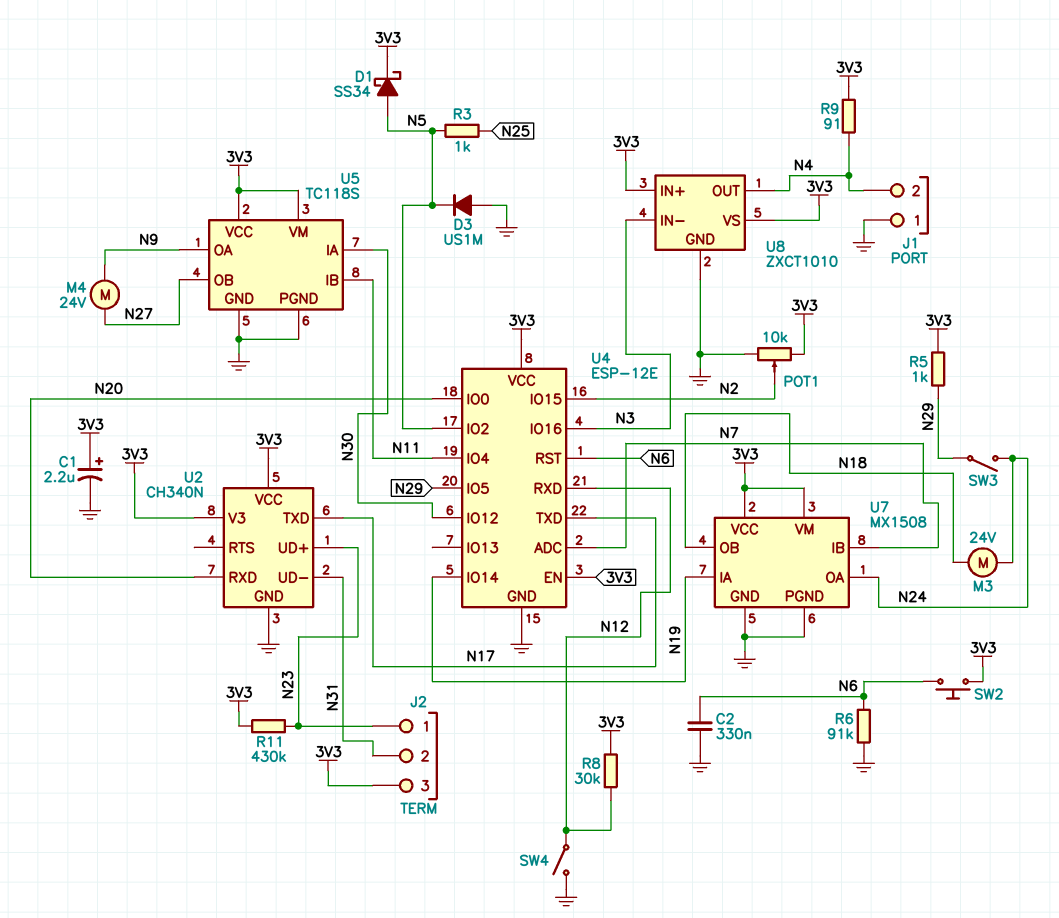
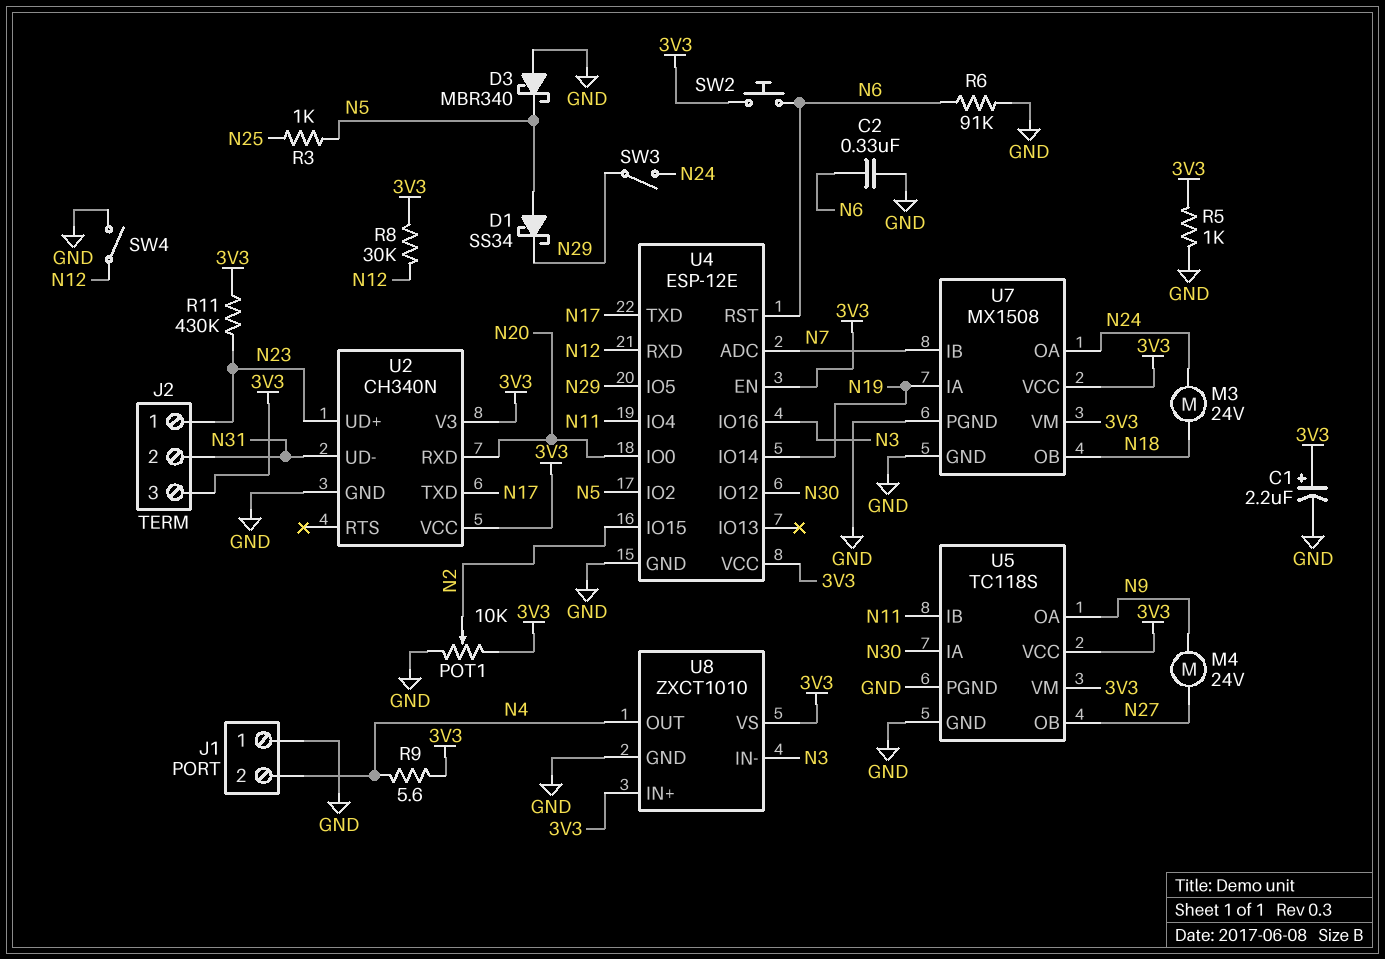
D1: schottky SS34 (A N5, K 3V3) -> schottky SS34 (A N5, K N29)
D3: diode US1M (A GND, K N5) -> schottky MBR340 (A GND, K N5)
R5: 1k (3V3, N29) -> 1k (3V3, GND)
R9: 91 (3V3, N4) -> 5.6 (3V3, N4)

